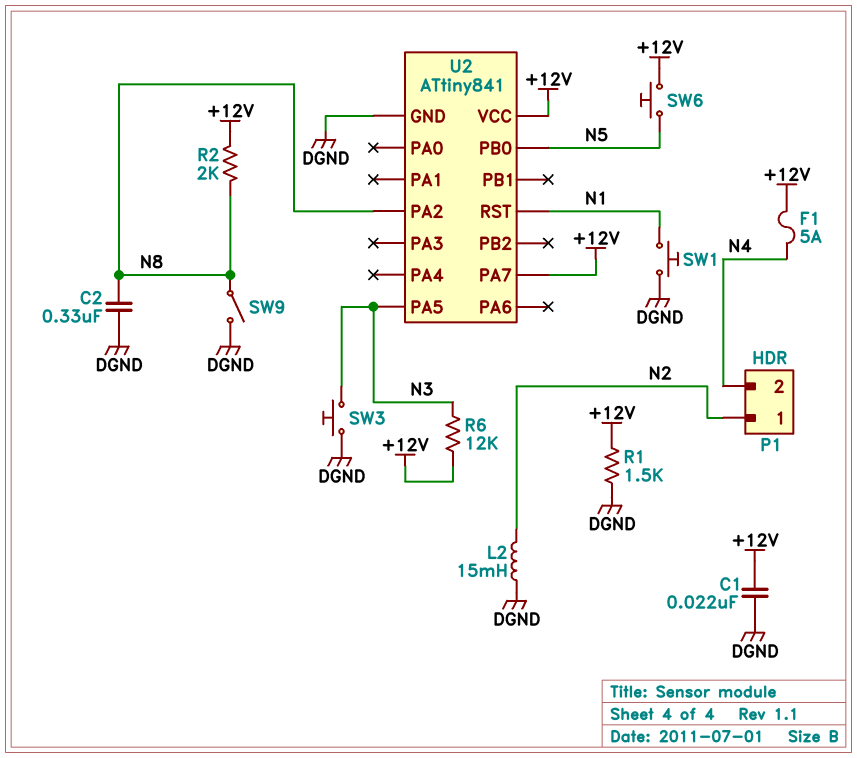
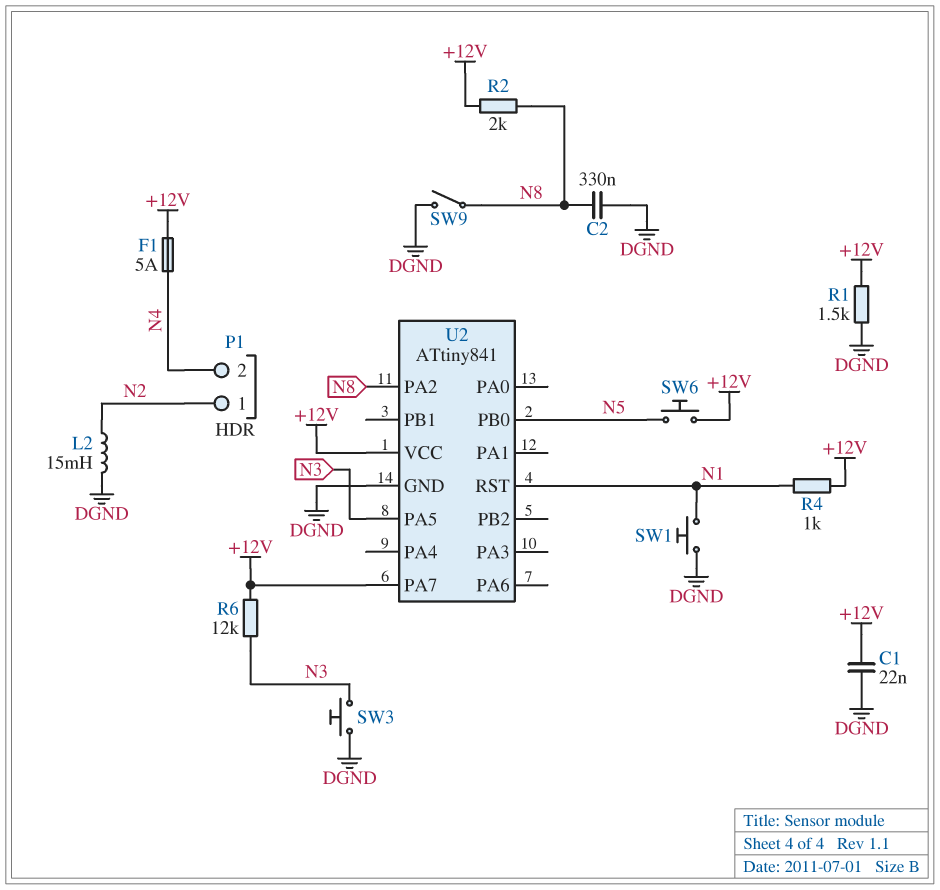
R4: none -> 1k (+12V, N1)

